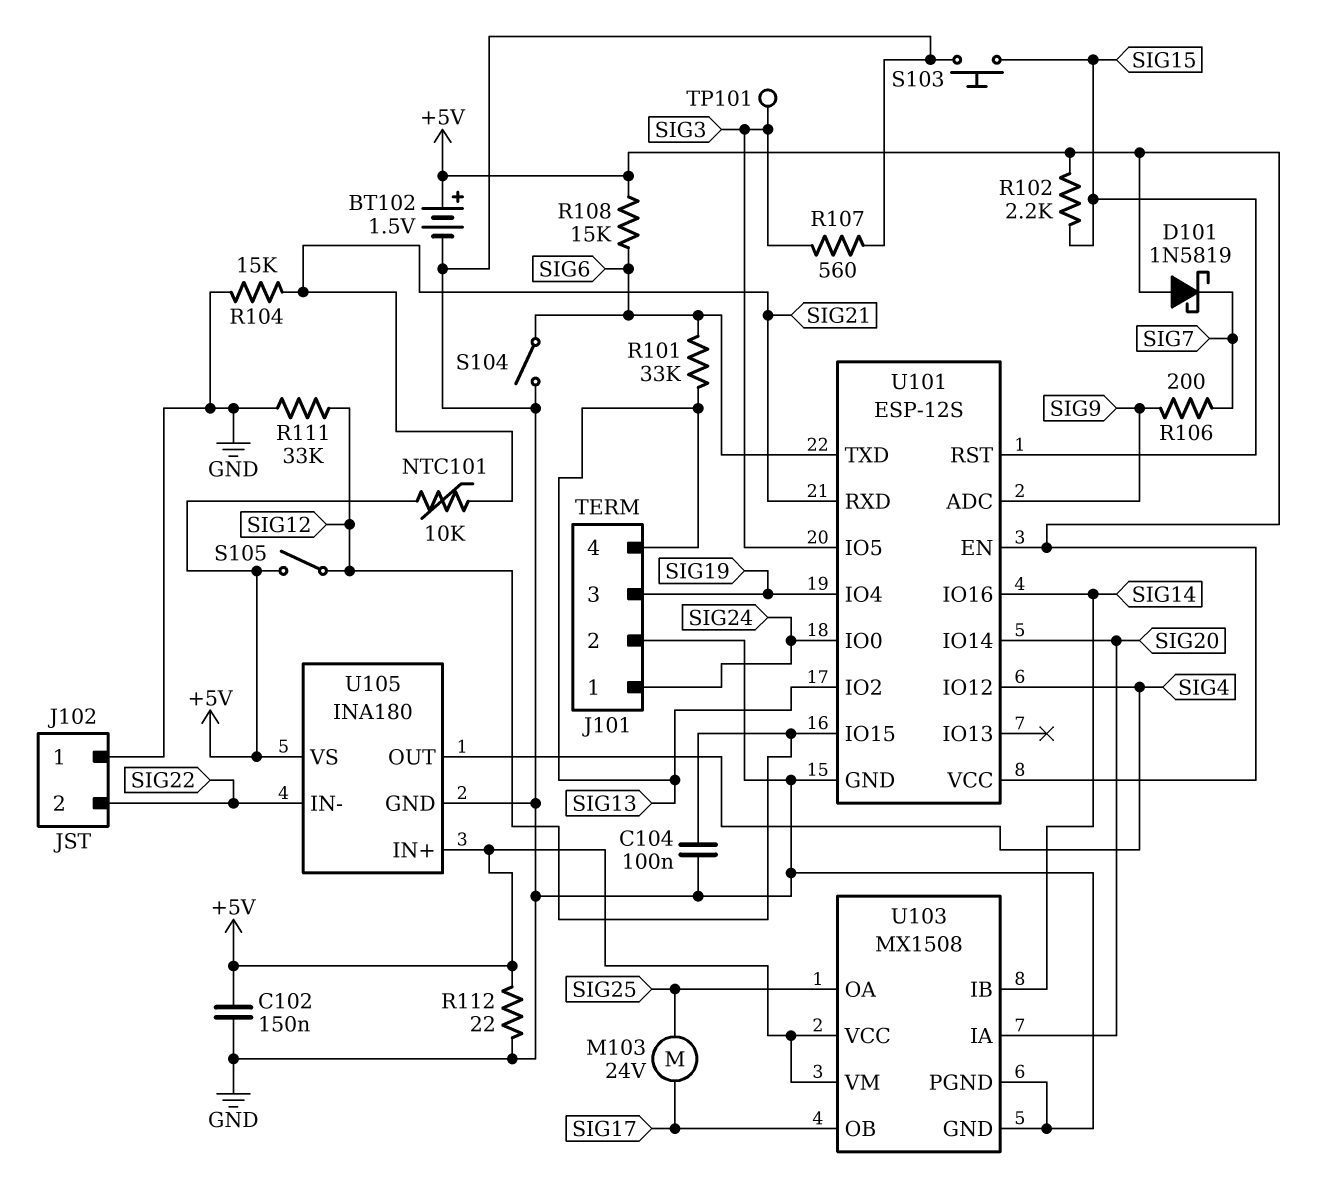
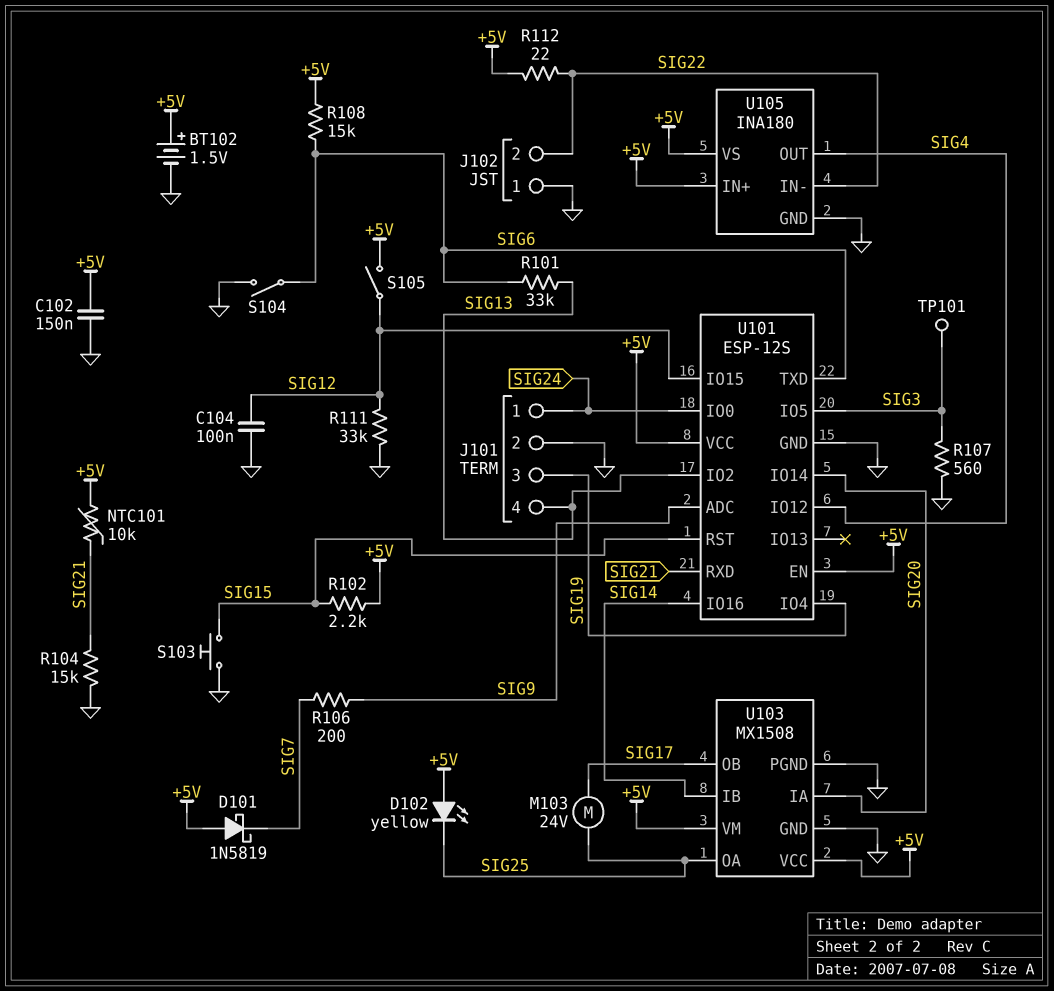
D102: none -> LED yellow (A +5V, K SIG25)
R112: 22 (+5V, GND) -> 22 (+5V, SIG22)

